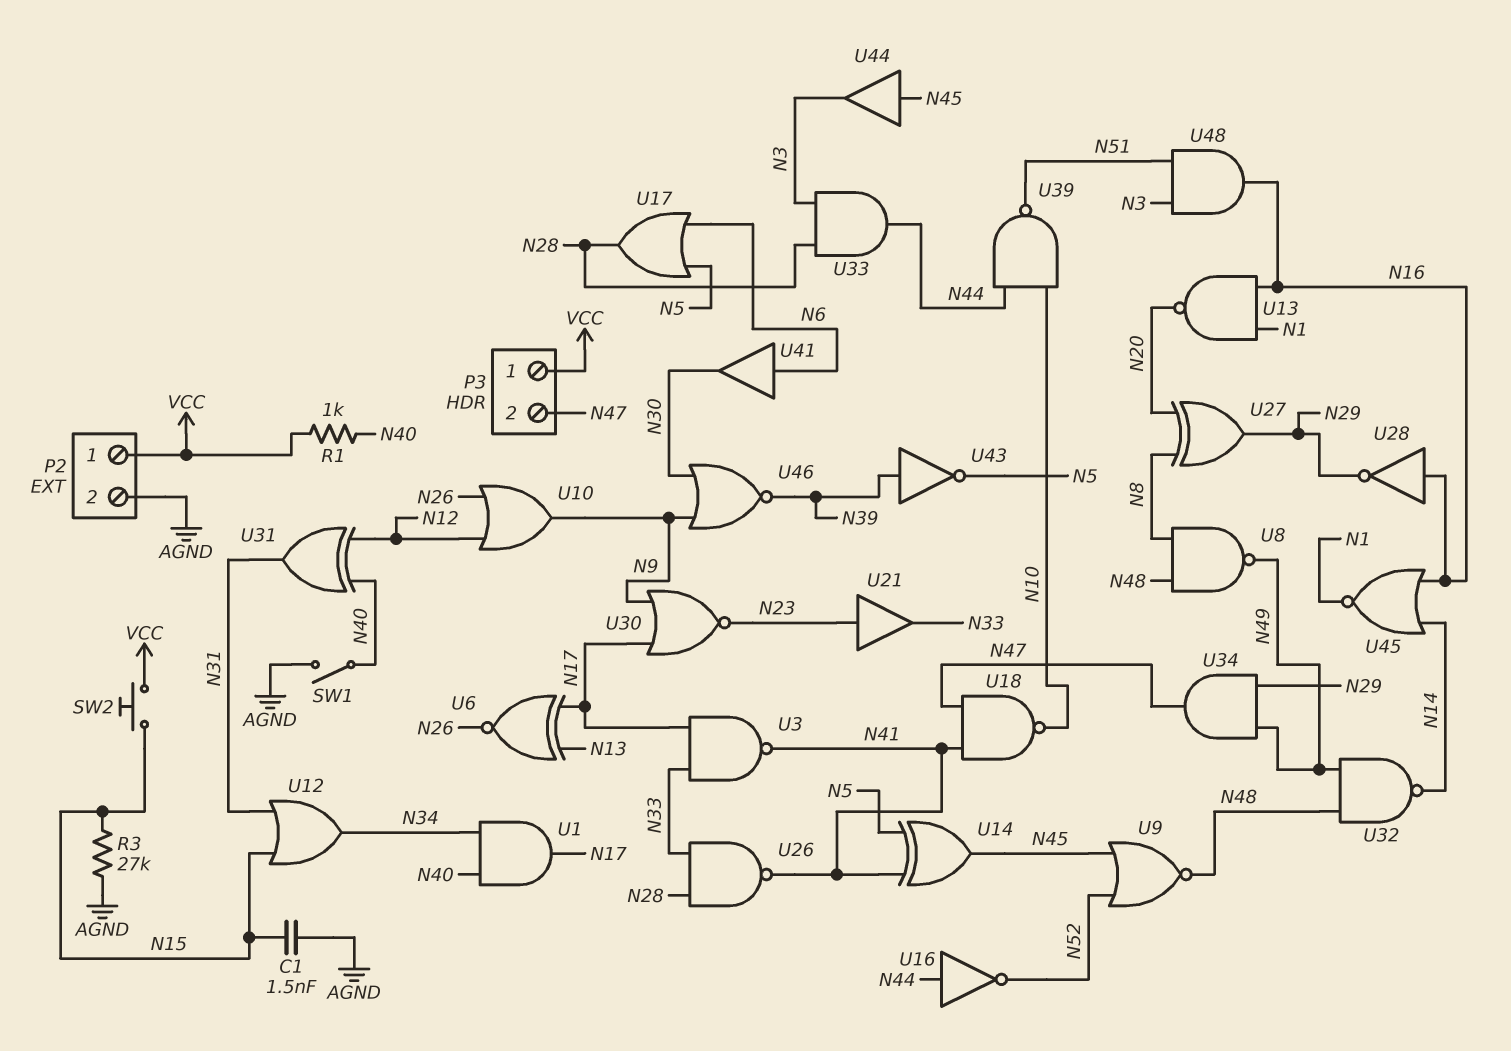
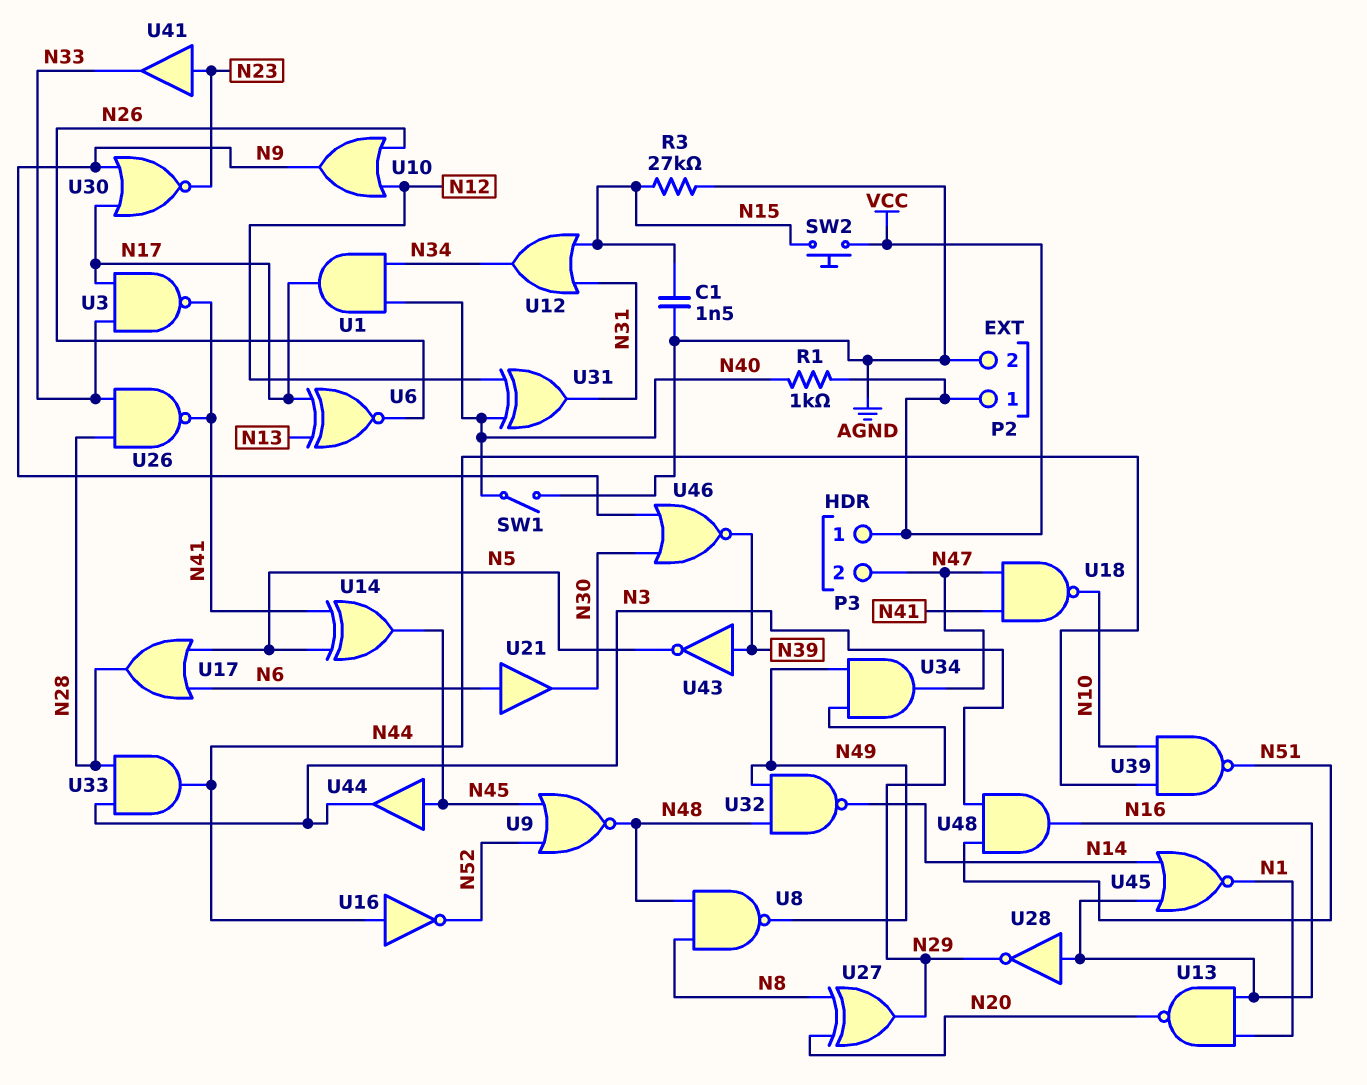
U21: buffer (in N23, out N33) -> buffer (in N6, out N30)
U41: buffer (in N6, out N30) -> buffer (in N23, out N33)

